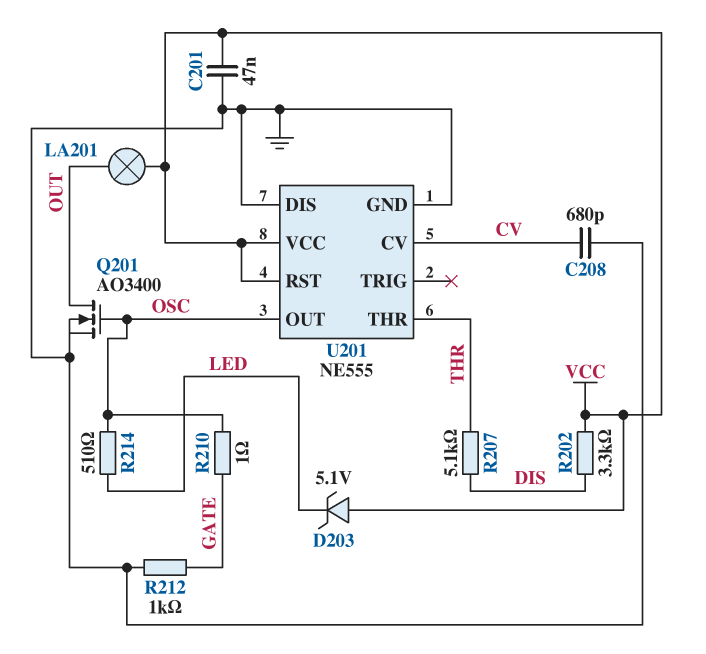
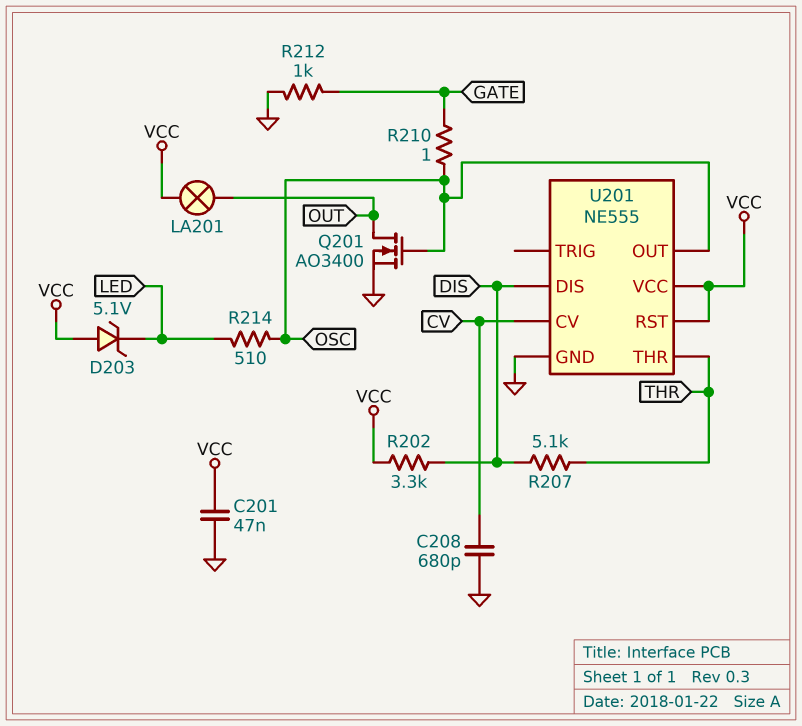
U201 pin DIS: GND -> DIS

